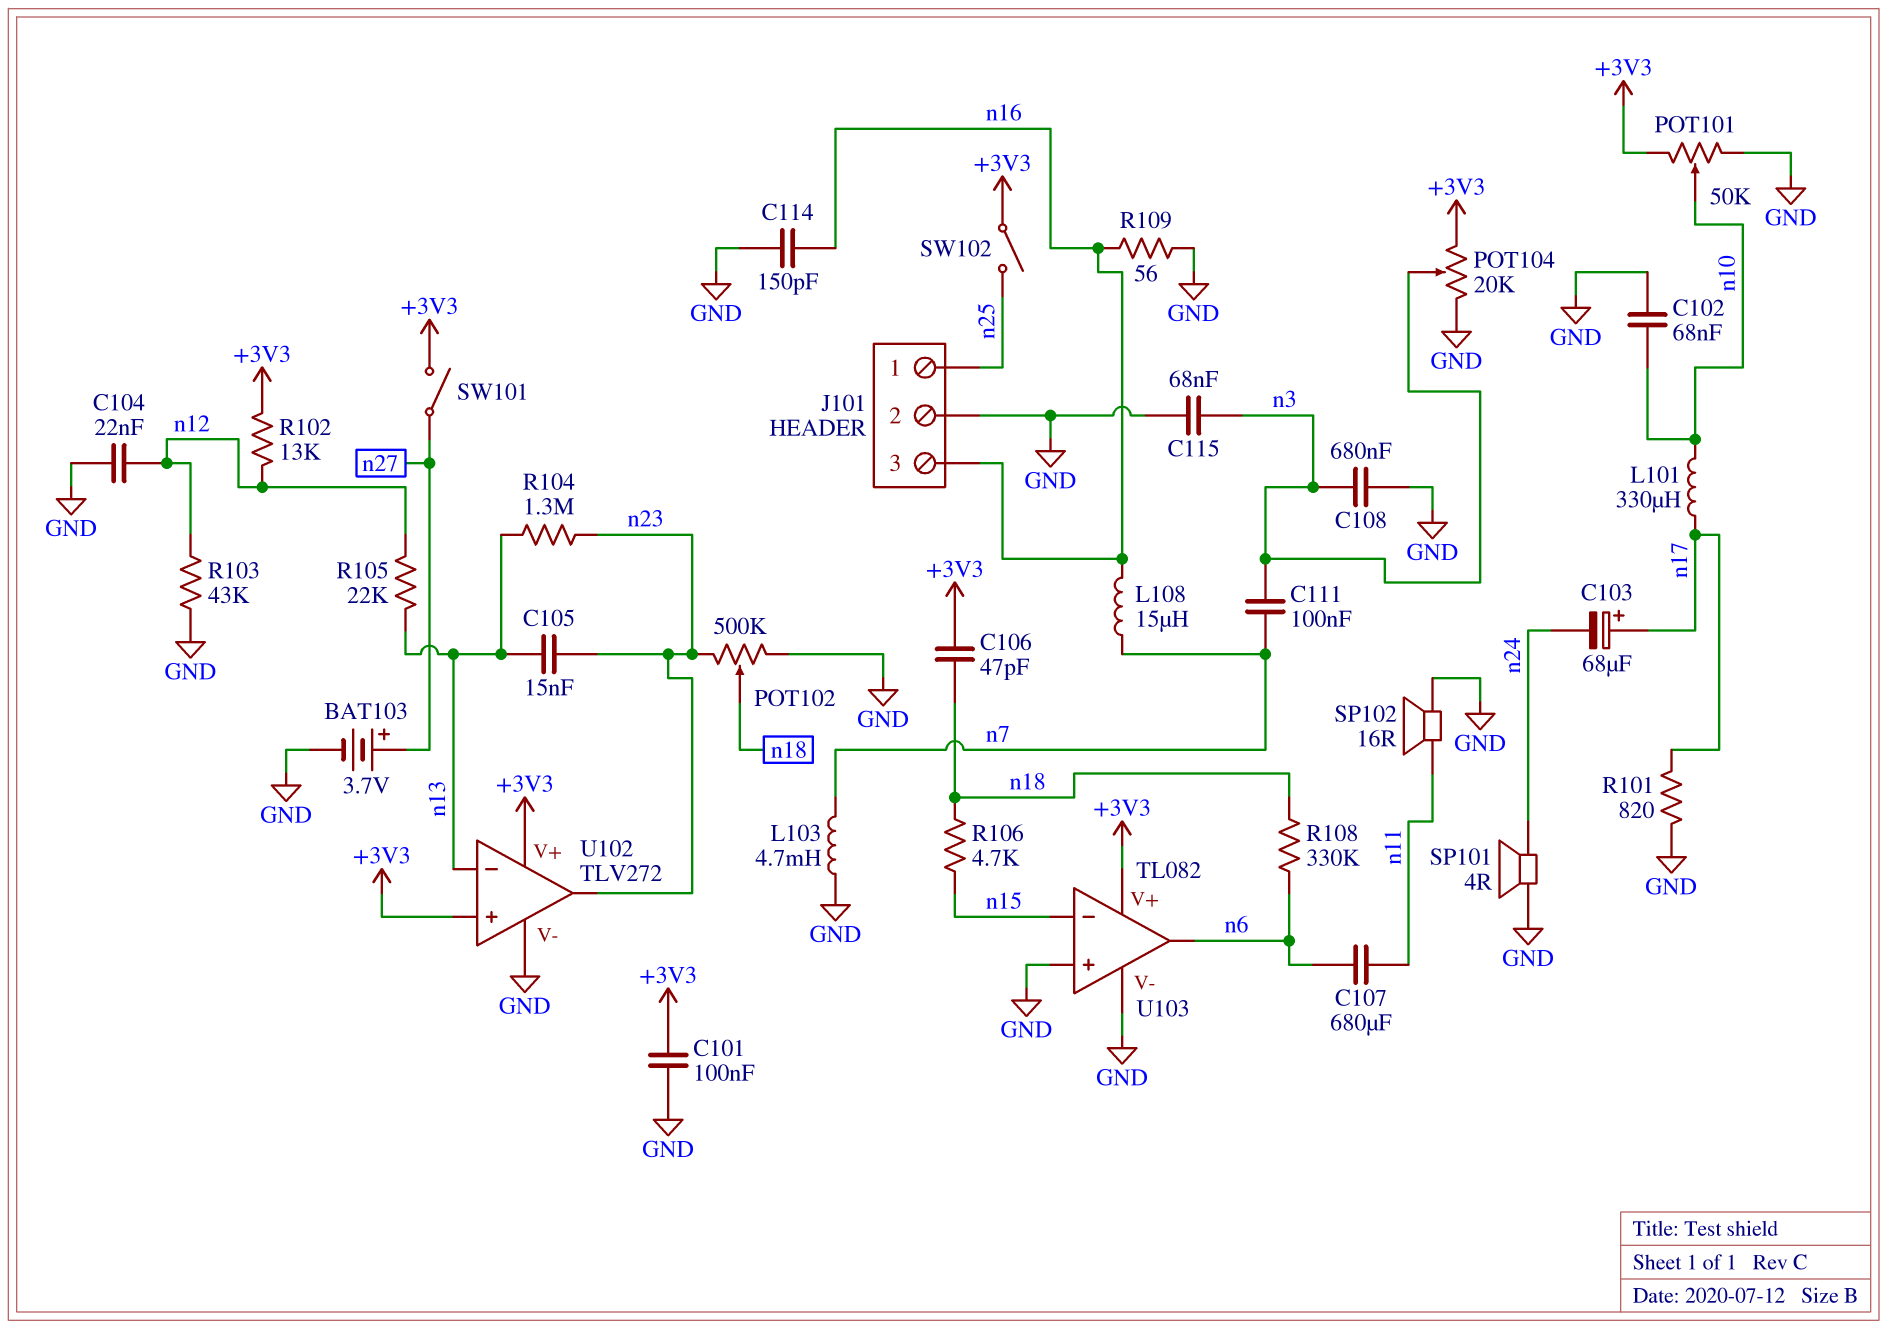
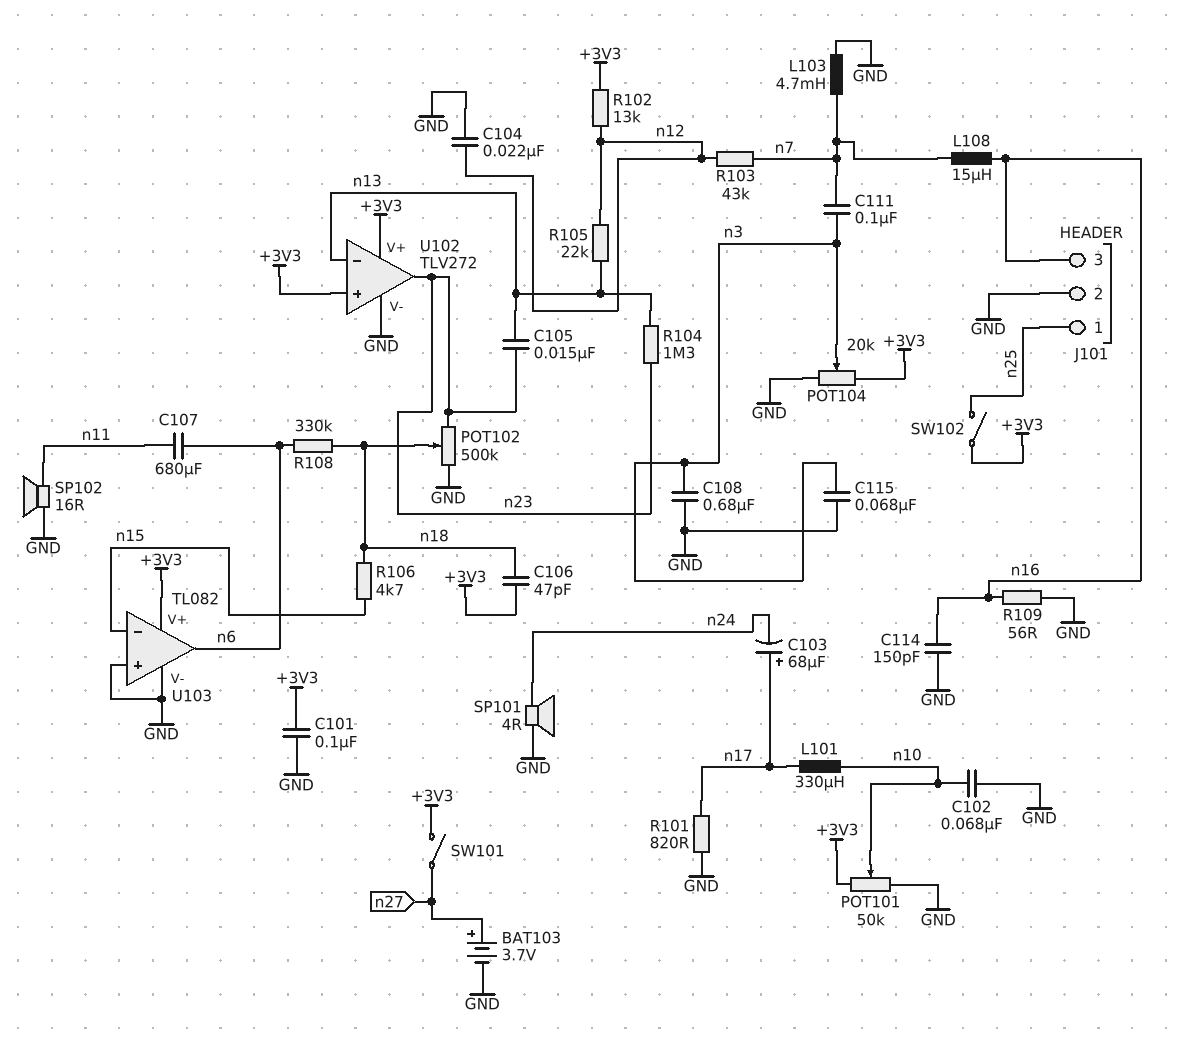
R103: 43k (GND, n12) -> 43k (n7, n12)

